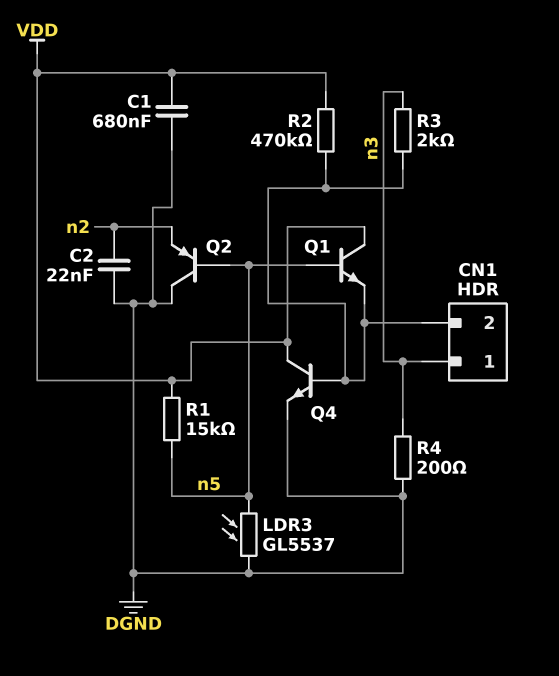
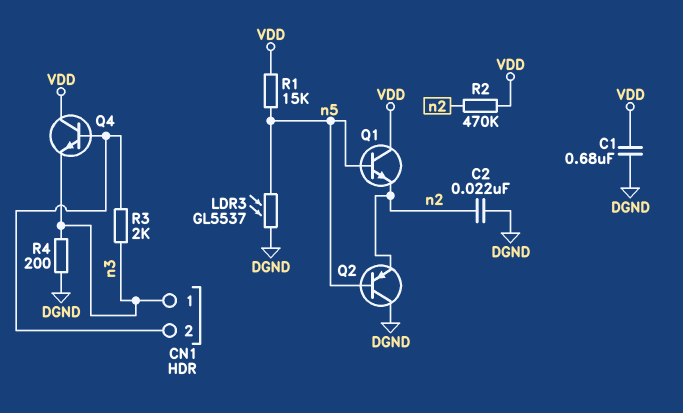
Q1: NPN (B n5, C VDD, E CN1/2) -> NPN (B n5, C VDD, E n2)
Q4: NPN (B CN1/2, C VDD, E DGND) -> NPN (B CN1/2, C VDD, E n3)
R2: 470k (CN1/2, VDD) -> 470k (VDD, n2)

